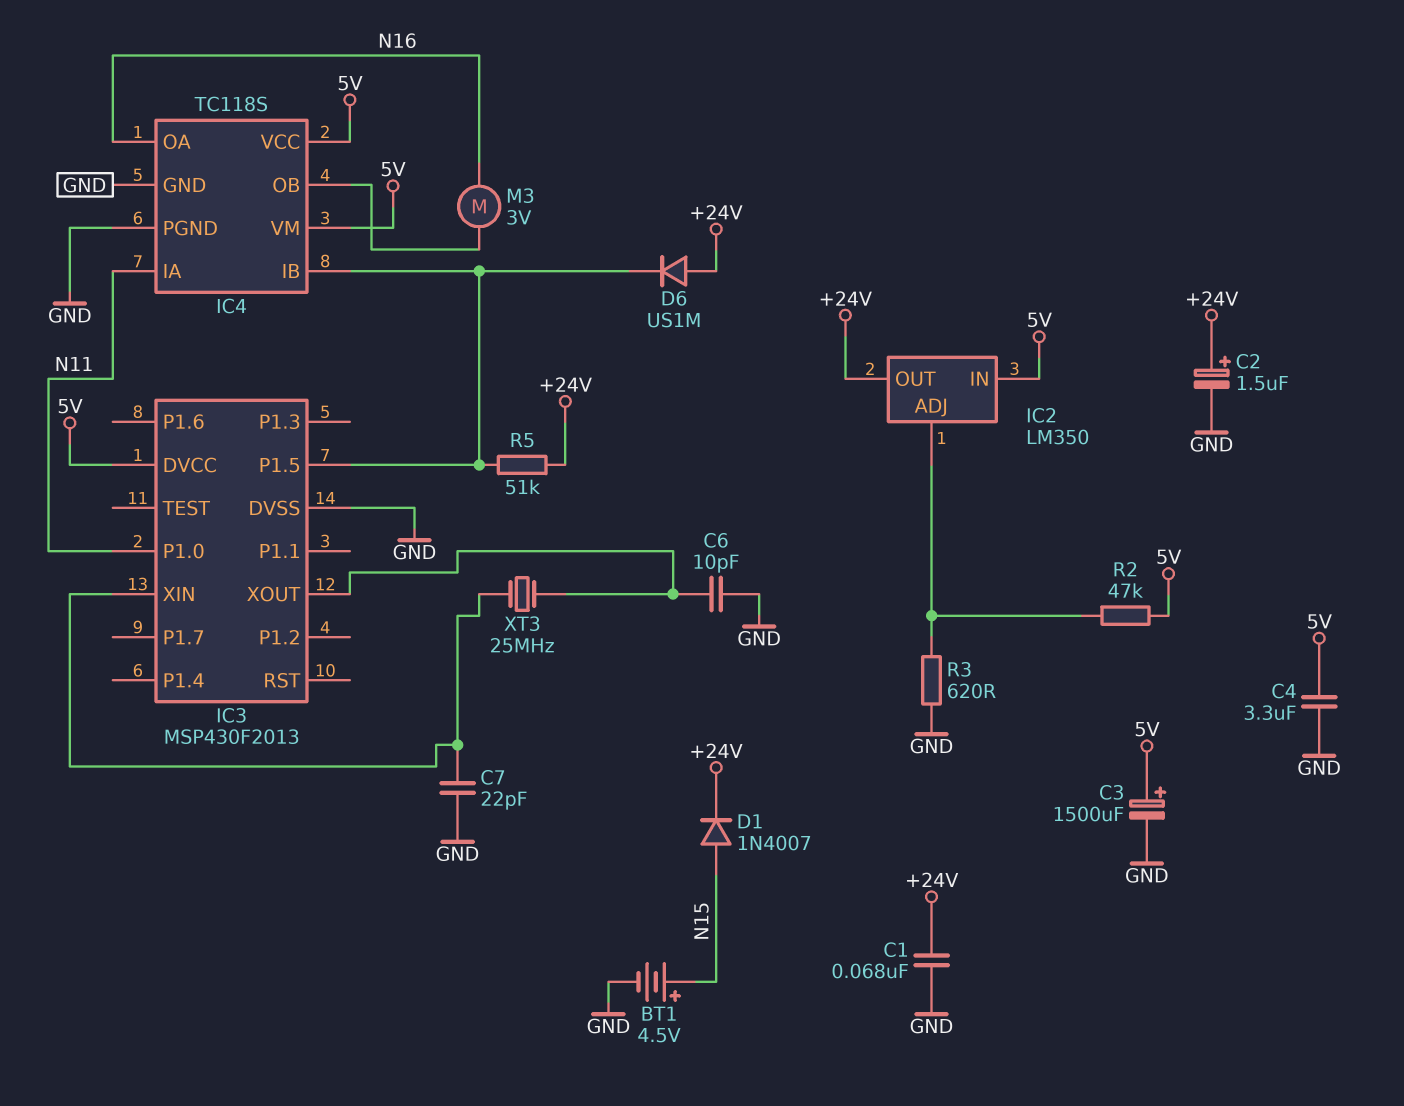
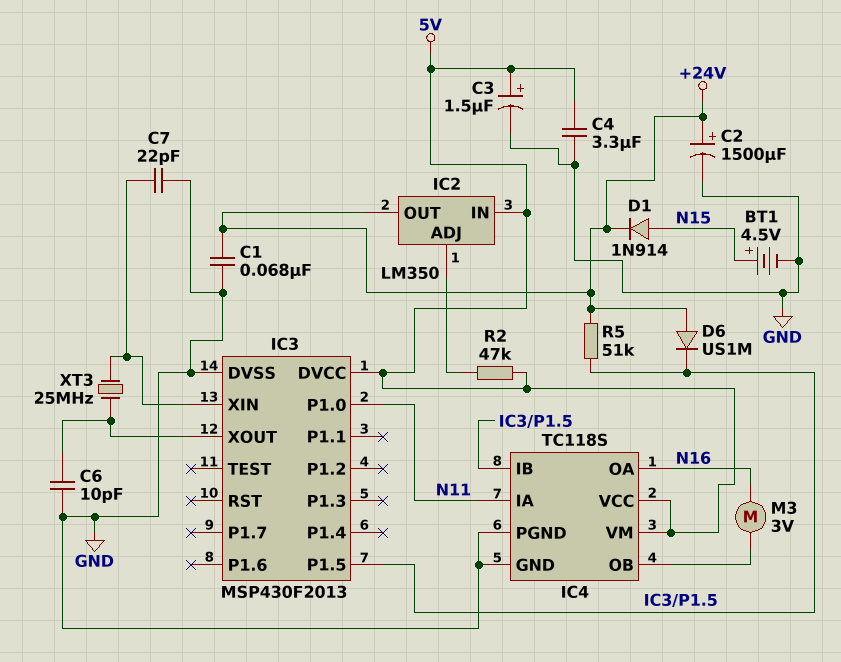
C2: 1.5uF (plus +24V, minus GND) -> 1500uF (plus +24V, minus GND)
C3: 1500uF (plus 5V, minus GND) -> 1.5uF (plus 5V, minus GND)
D1: diode 1N4007 (A N15, K +24V) -> diode 1N914 (A N15, K +24V)
R3: 620 (GND, IC2/ADJ) -> none

